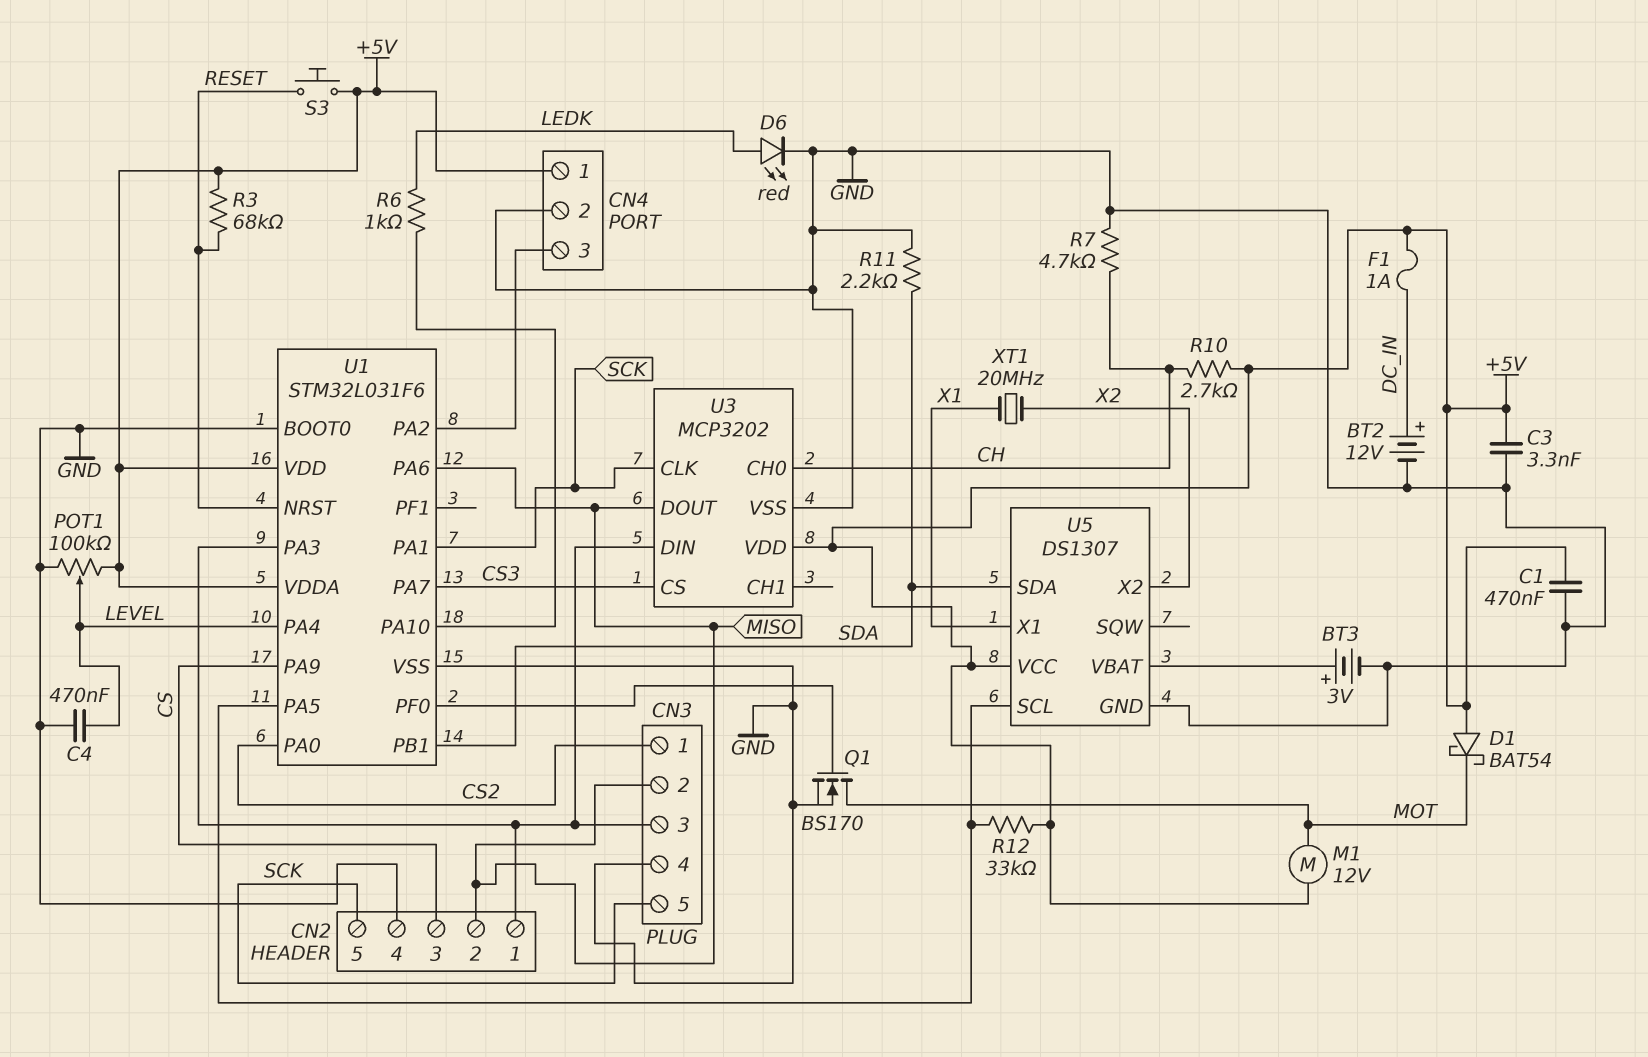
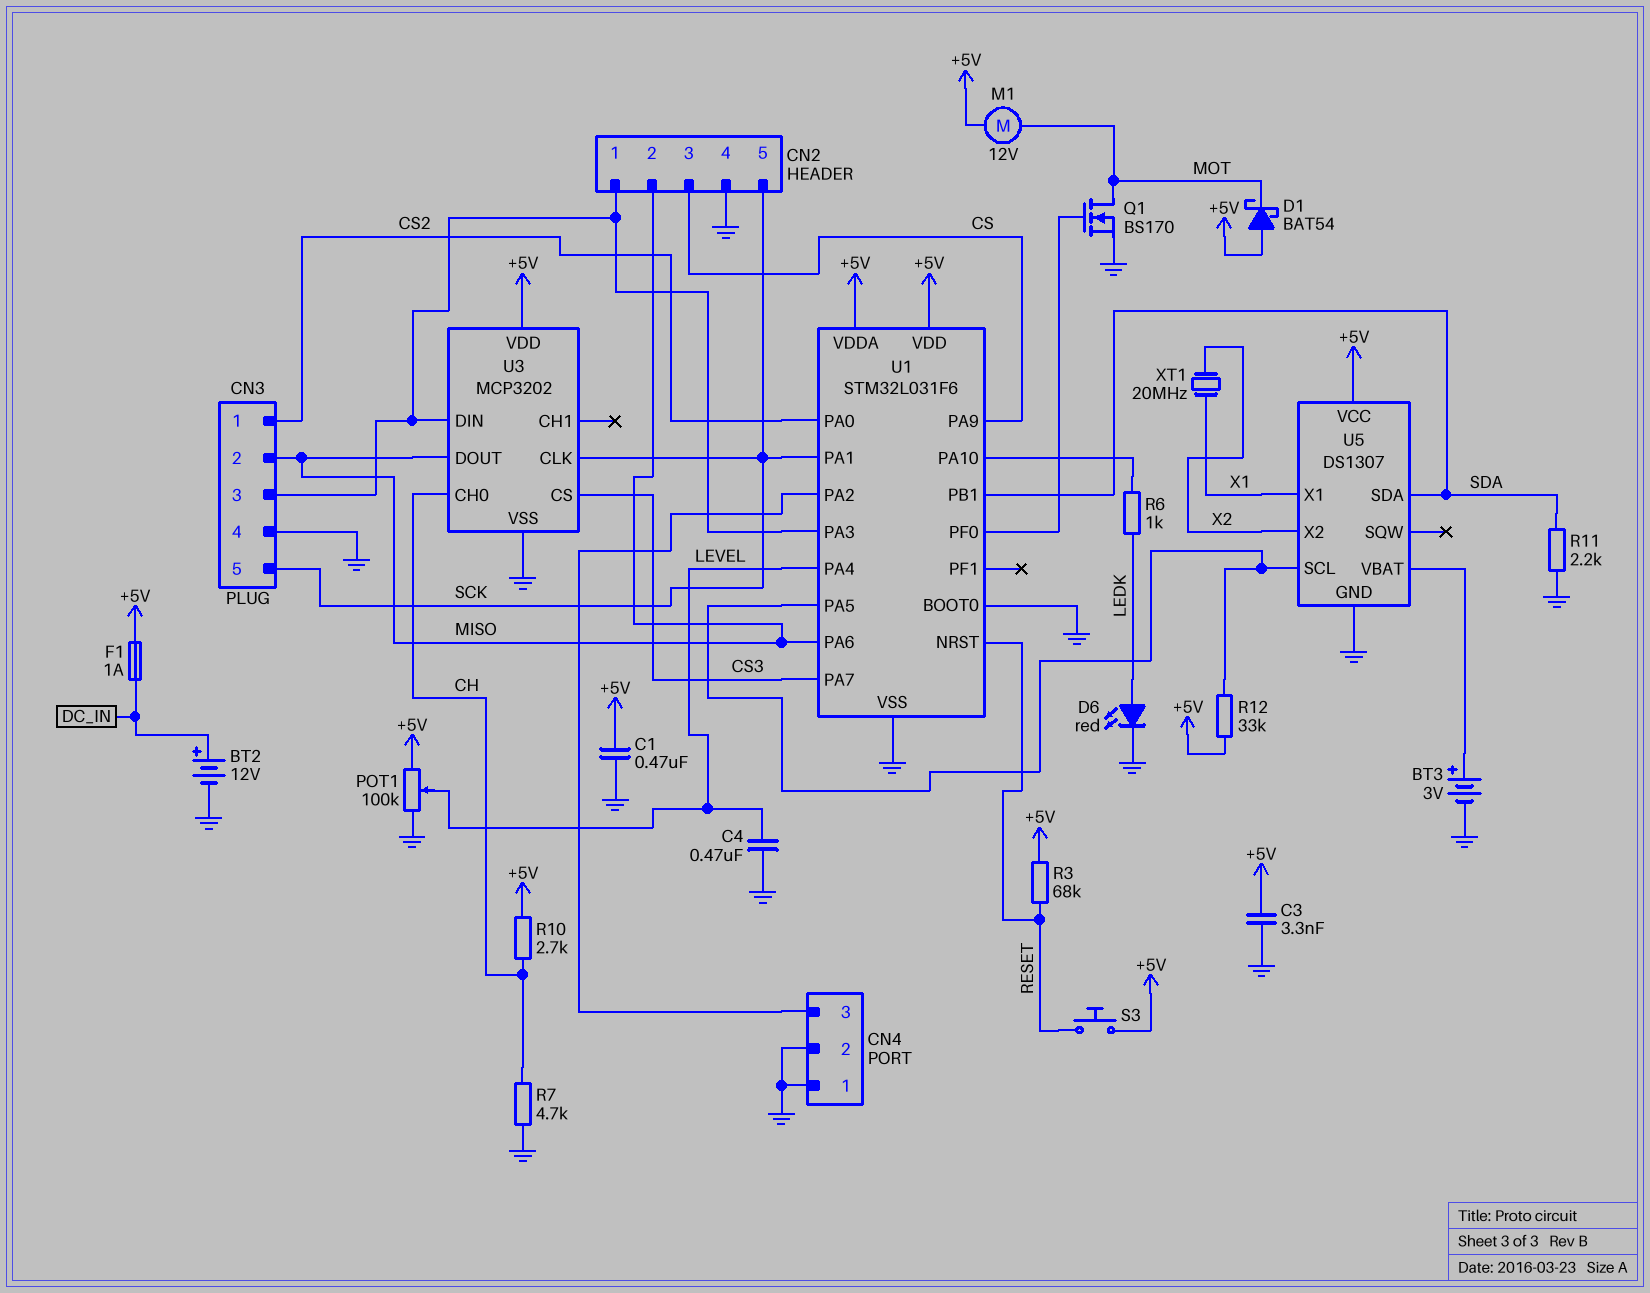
CN4 pin 1: +5V -> GND

